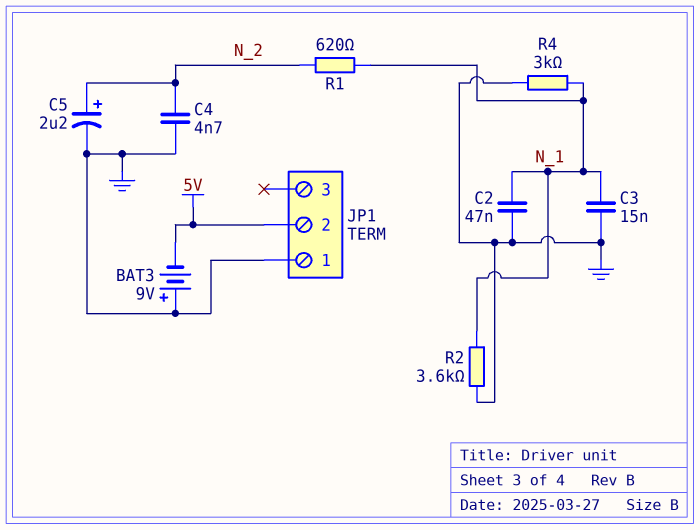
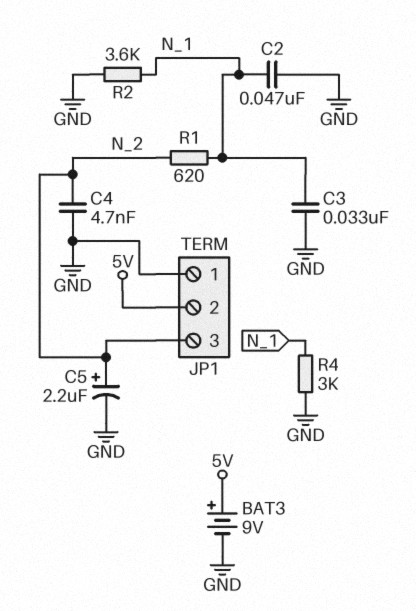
BAT3: 9V (plus GND, minus 5V) -> 9V (plus 5V, minus GND)
C3: 15nF (GND, N_1) -> 33nF (GND, N_1)
JP1 pin 3: none -> N_2

